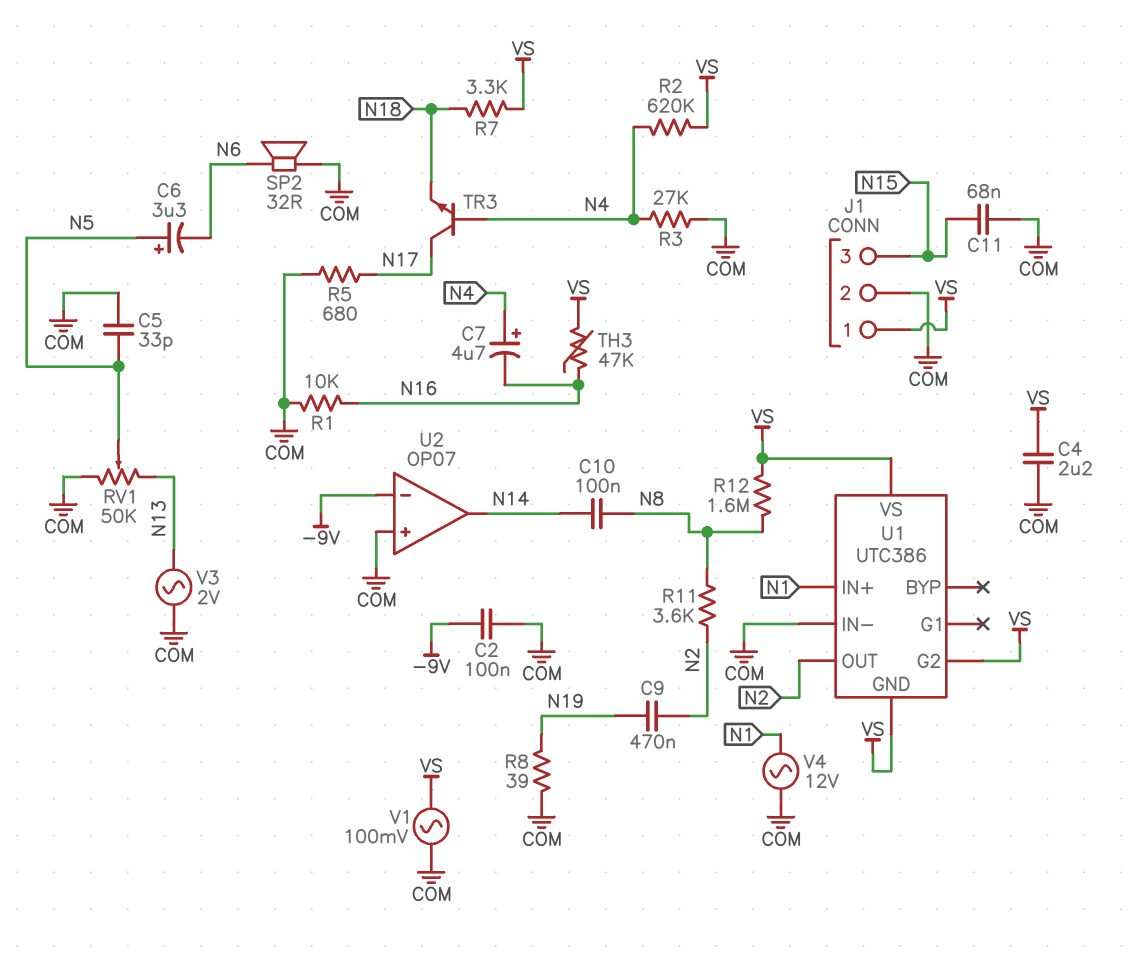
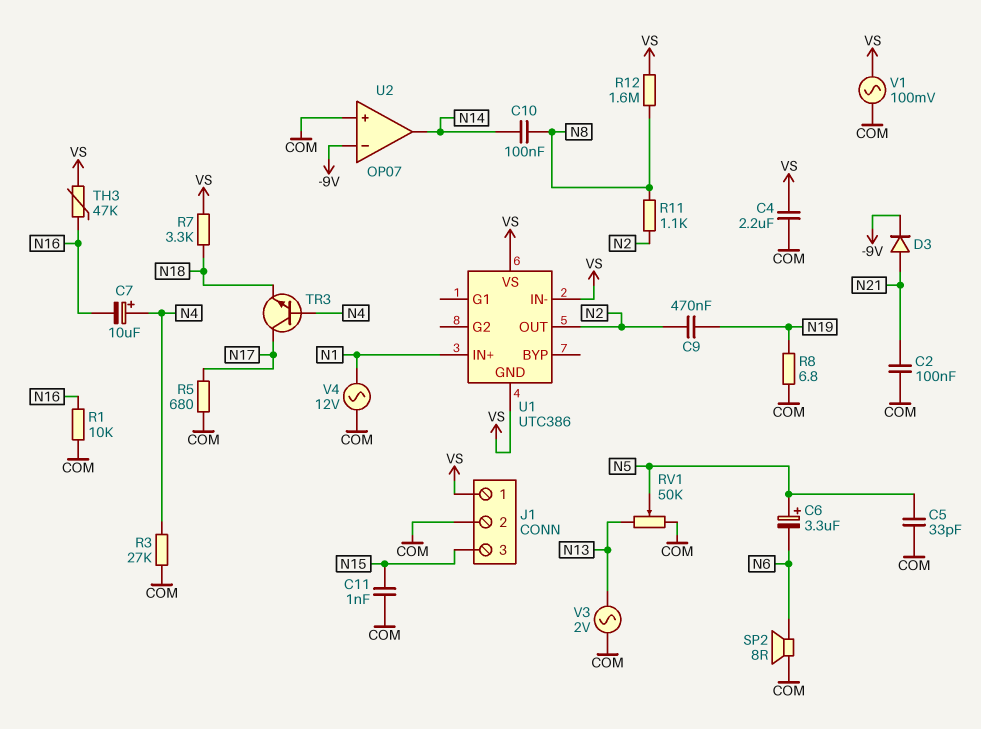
C2: 100nF (-9V, COM) -> 100nF (COM, N21)
C7: 4.7uF (plus N4, minus N16) -> 10uF (plus N4, minus N16)
C11: 68nF (COM, N15) -> 1nF (COM, N15)
D3: none -> diode (A N21, K -9V)
R2: 620k (N4, VS) -> none
R8: 39 (COM, N19) -> 6.8 (COM, N19)
R11: 3.6k (N2, N8) -> 1.1k (N2, N8)
SP2: speaker 32R (COM, N6) -> speaker 8R (COM, N6)
U1 pin G2: VS -> none
U1 pin IN-: COM -> VS

